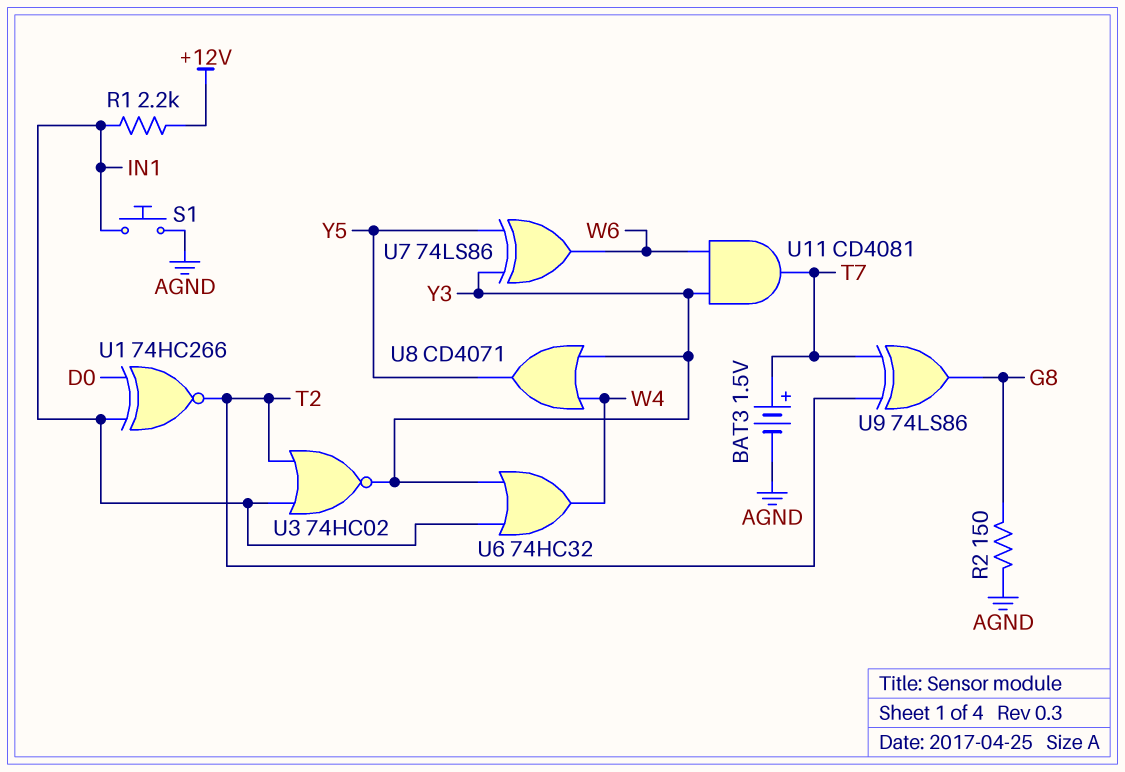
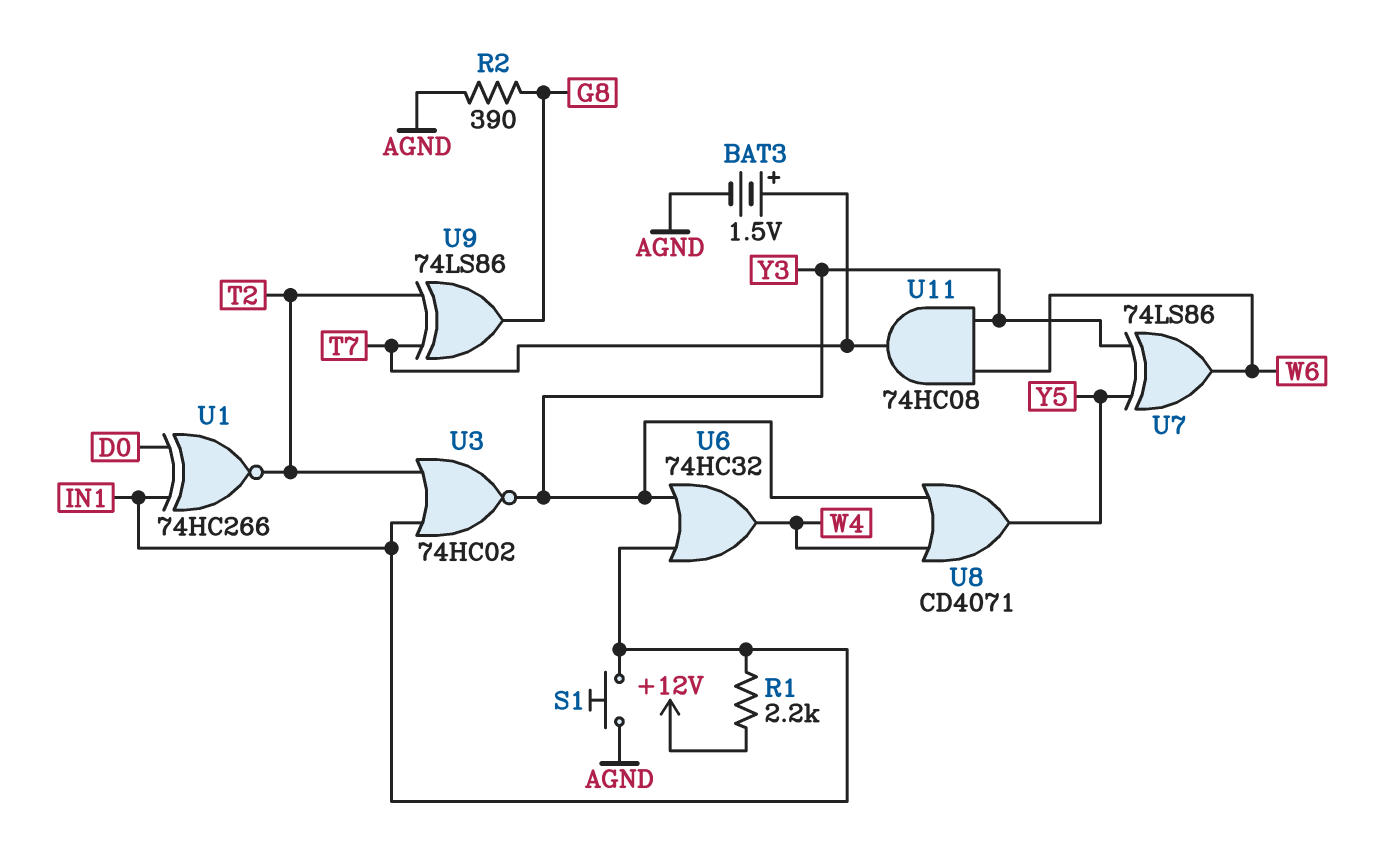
R2: 150 (AGND, G8) -> 390 (AGND, G8)
U11: AND CD4081 (in W6, in Y3, out T7) -> AND 74HC08 (in W6, in Y3, out T7)

